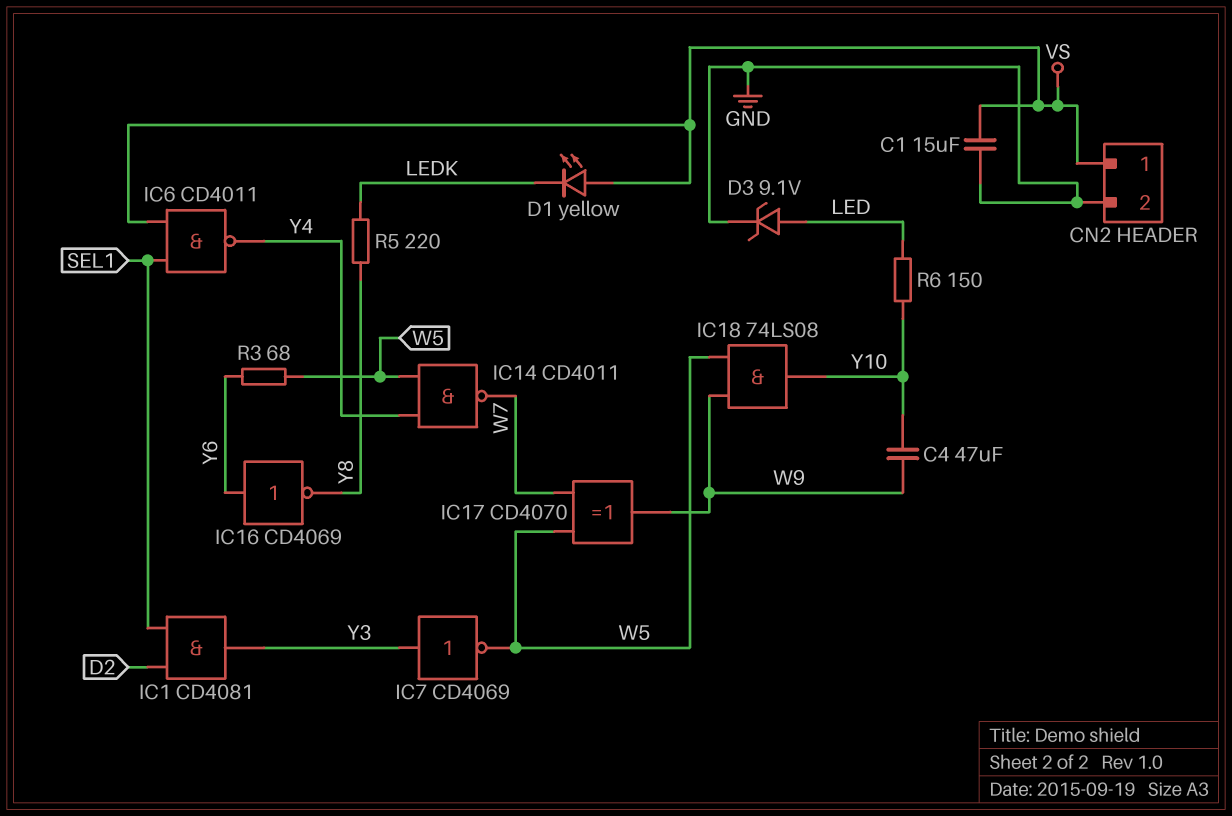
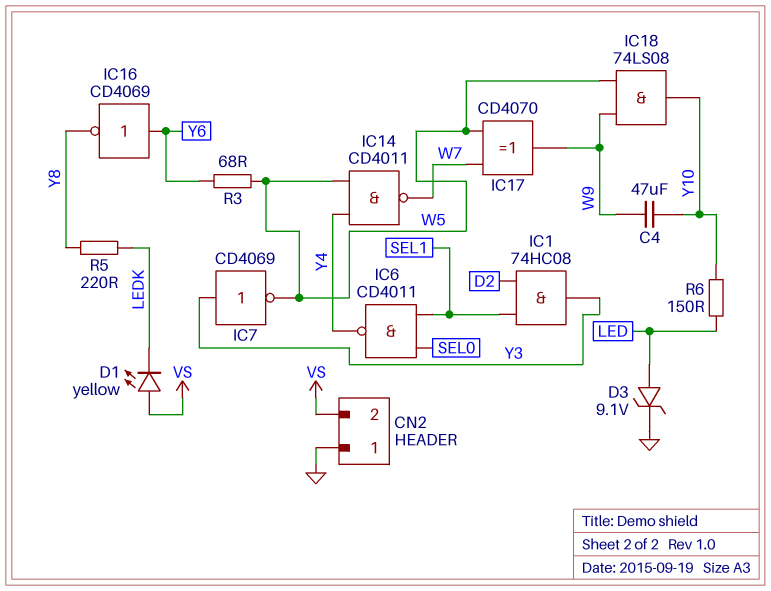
C1: 15uF (GND, VS) -> none
CN2 pin 1: VS -> GND
CN2 pin 2: GND -> VS
IC1: AND CD4081 (in D2, in SEL1, out Y3) -> AND 74HC08 (in D2, in SEL1, out Y3)
IC6: NAND CD4011 (in SEL1, in VS, out Y4) -> NAND CD4011 (in SEL0, in SEL1, out Y4)

